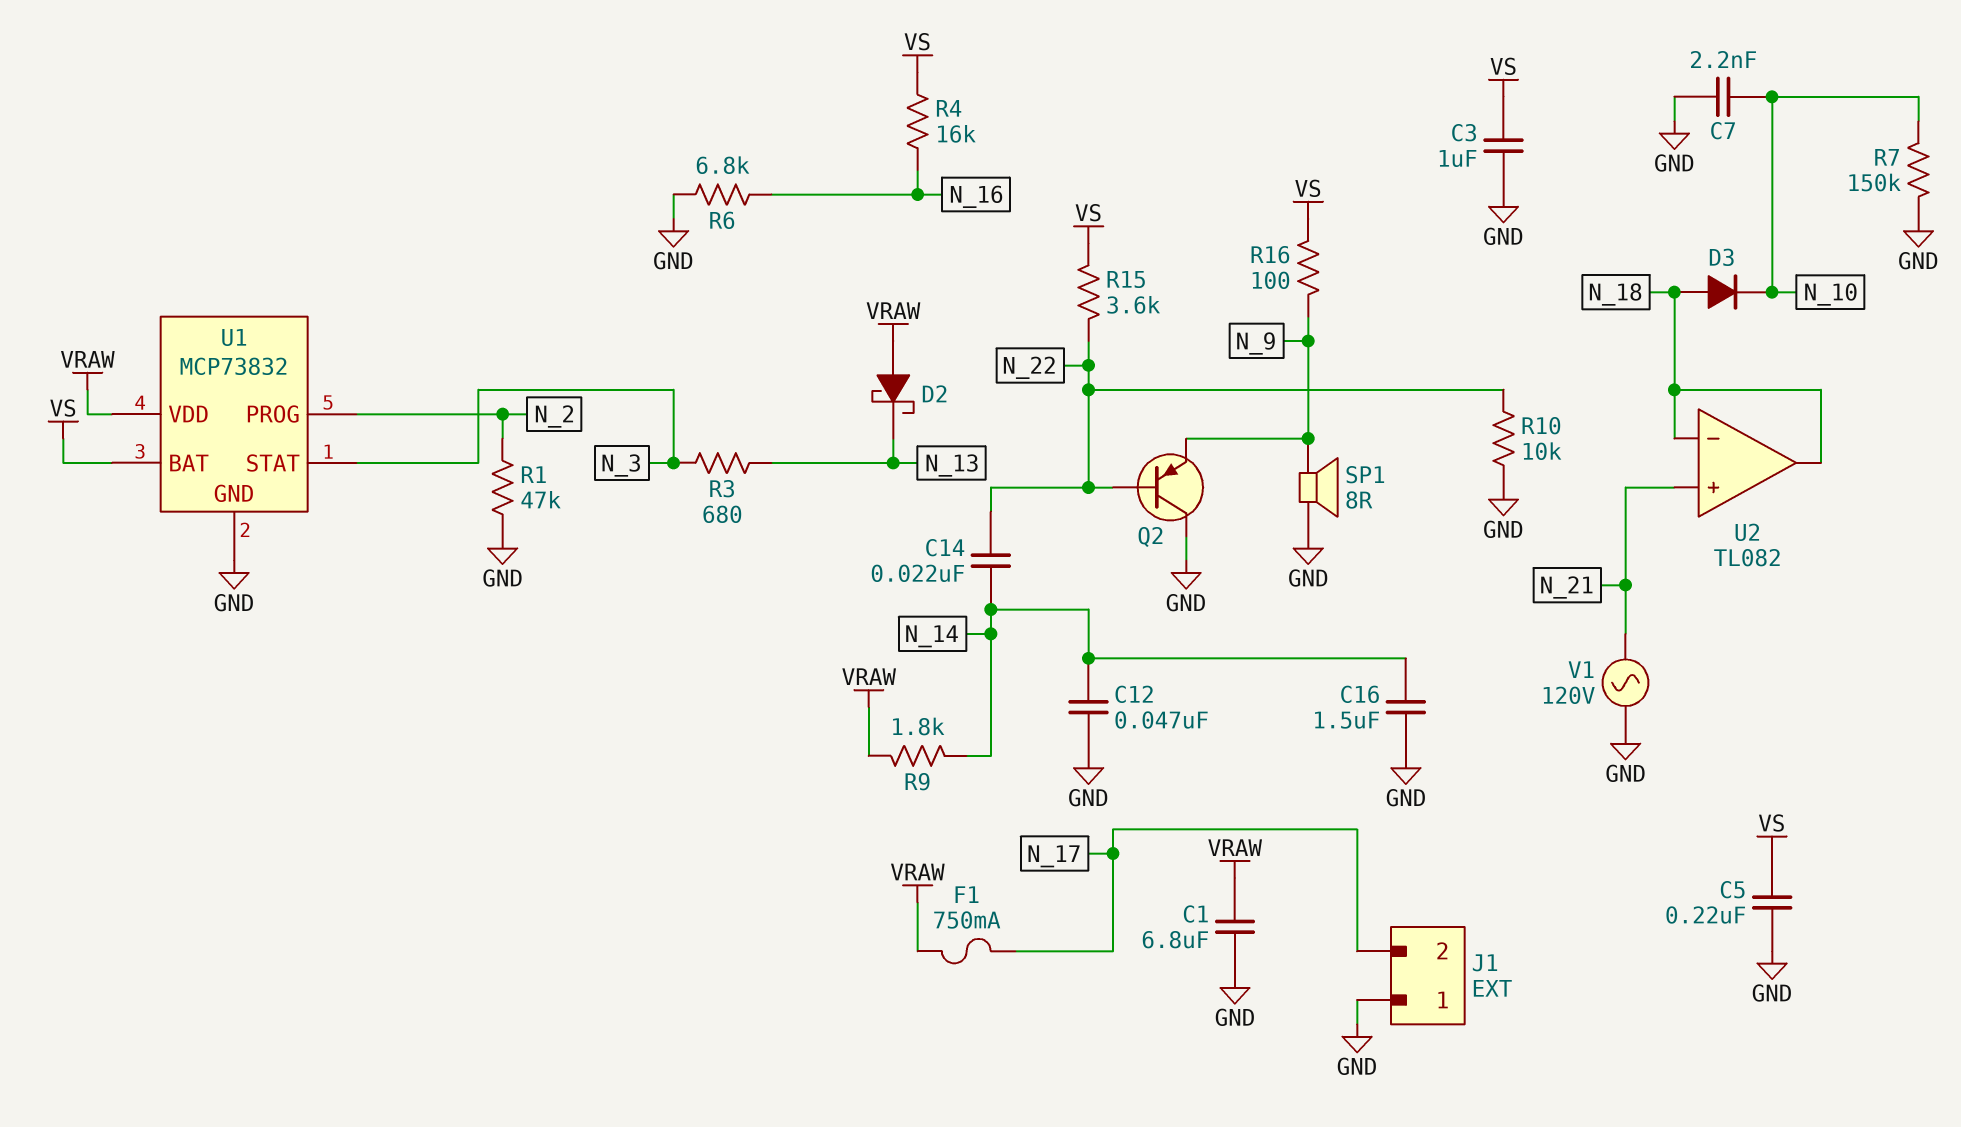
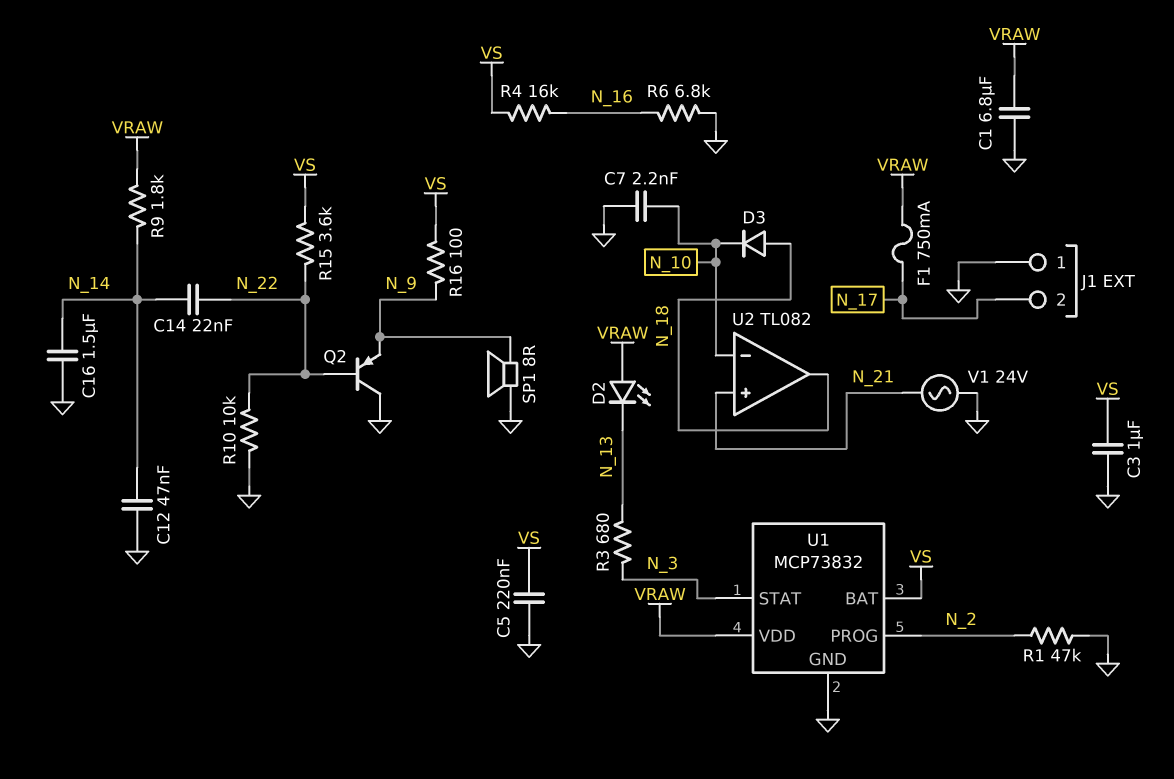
D2: schottky (A VRAW, K N_13) -> LED (A VRAW, K N_13)
R7: 150k (GND, N_10) -> none
U2 pin in-: N_18 -> N_10
V1: AC 120V (GND, N_21) -> AC 24V (GND, N_21)

